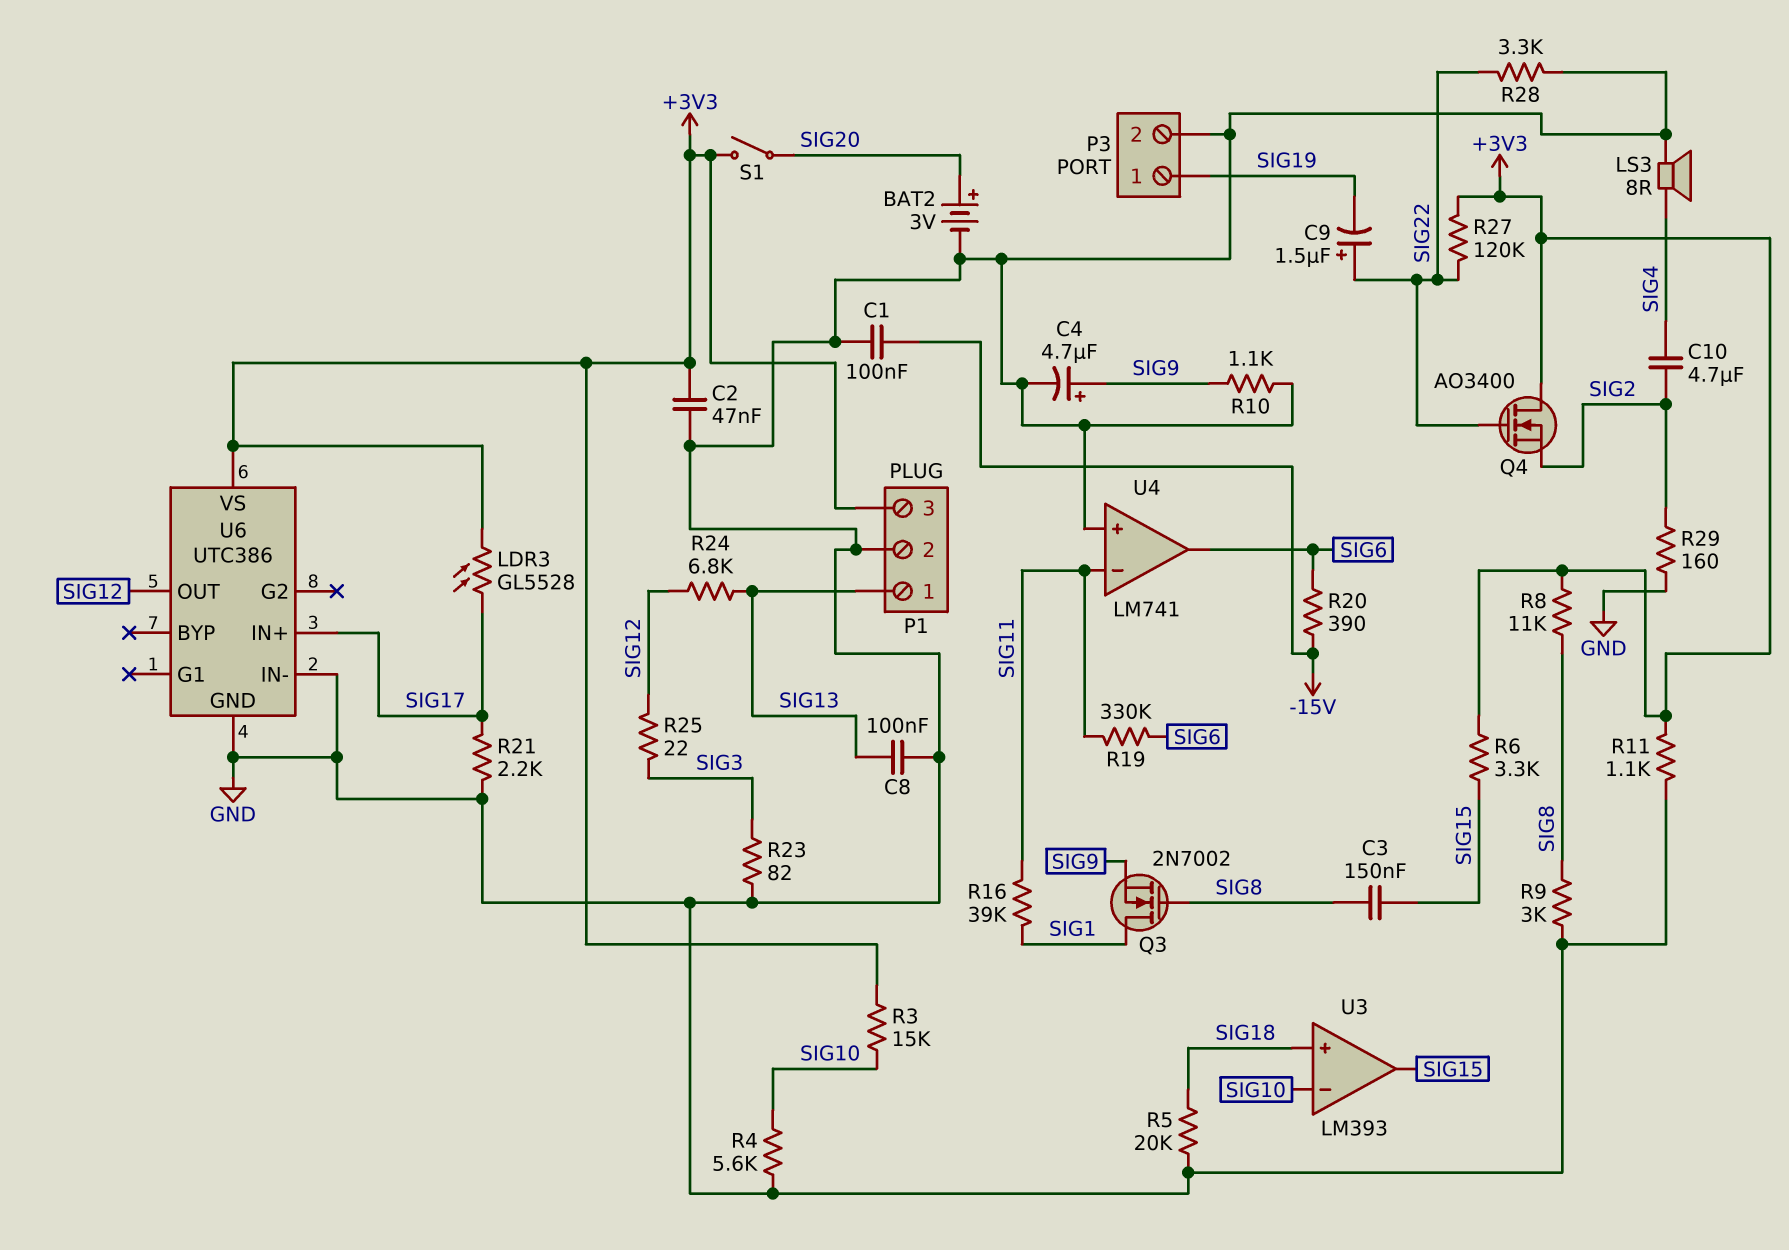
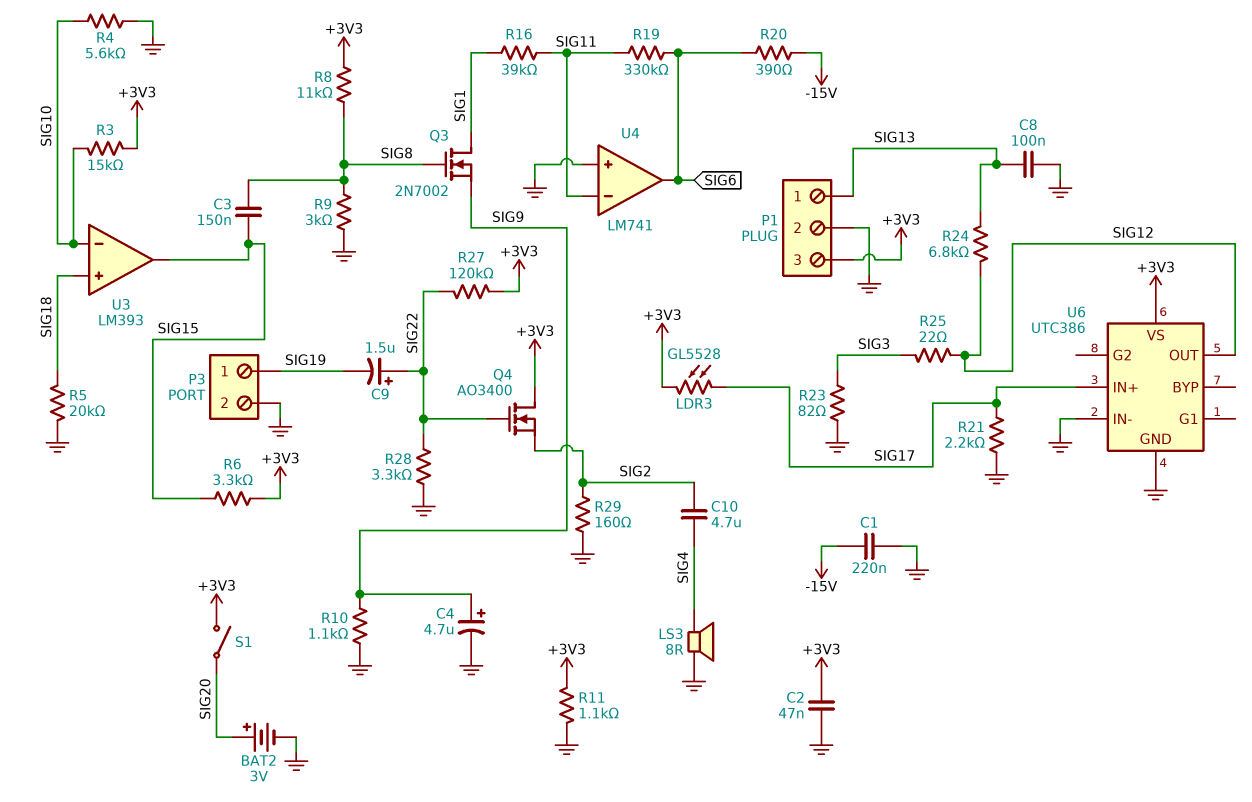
C1: 100nF (-15V, GND) -> 220nF (-15V, GND)

